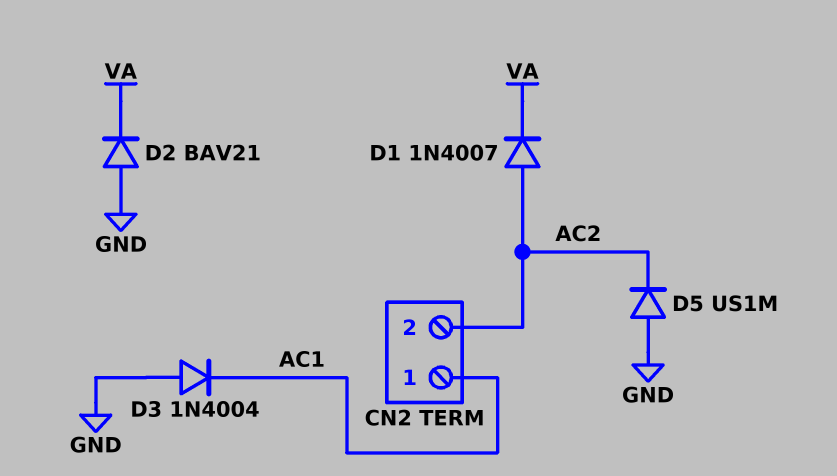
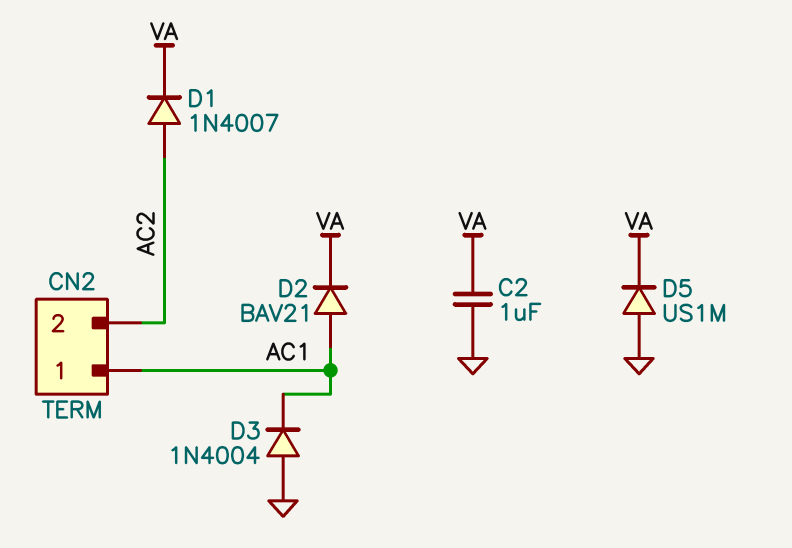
C2: none -> 1uF (GND, VA)
D2: diode BAV21 (A GND, K VA) -> diode BAV21 (A AC1, K VA)
D5: diode US1M (A GND, K AC2) -> diode US1M (A GND, K VA)

